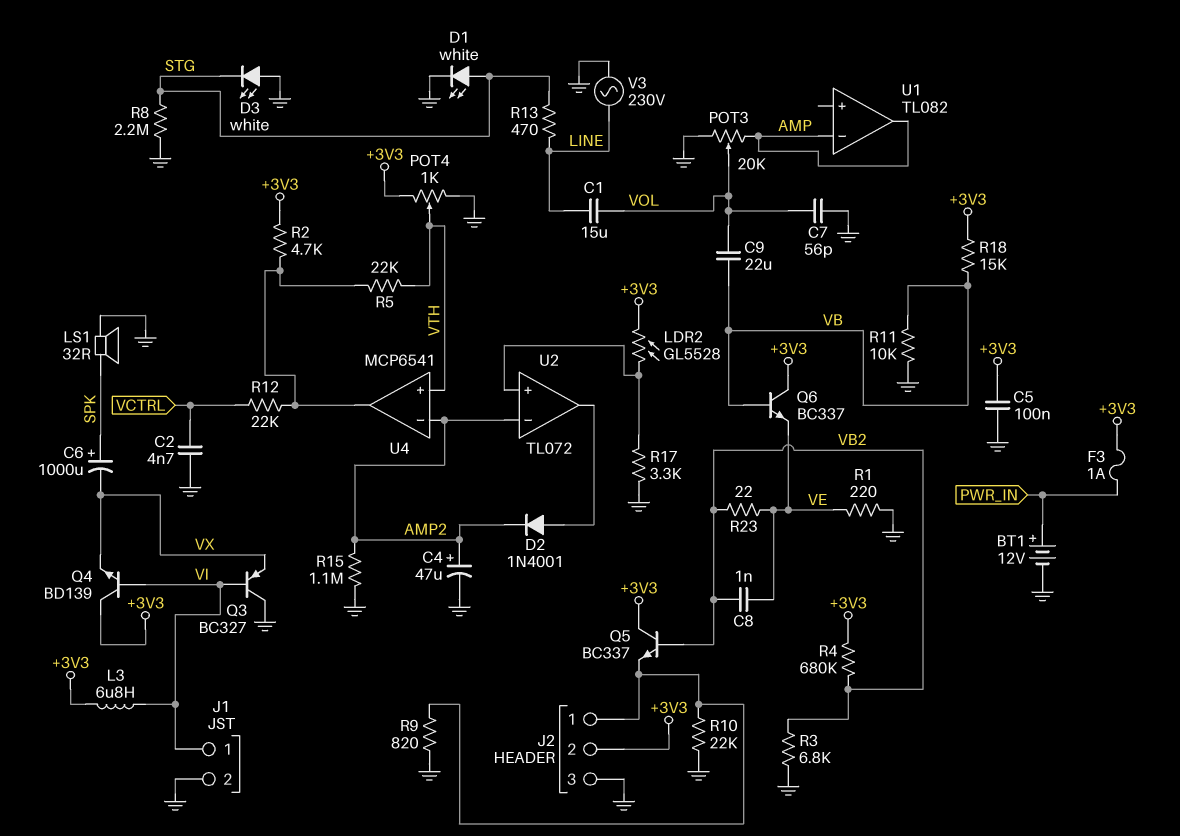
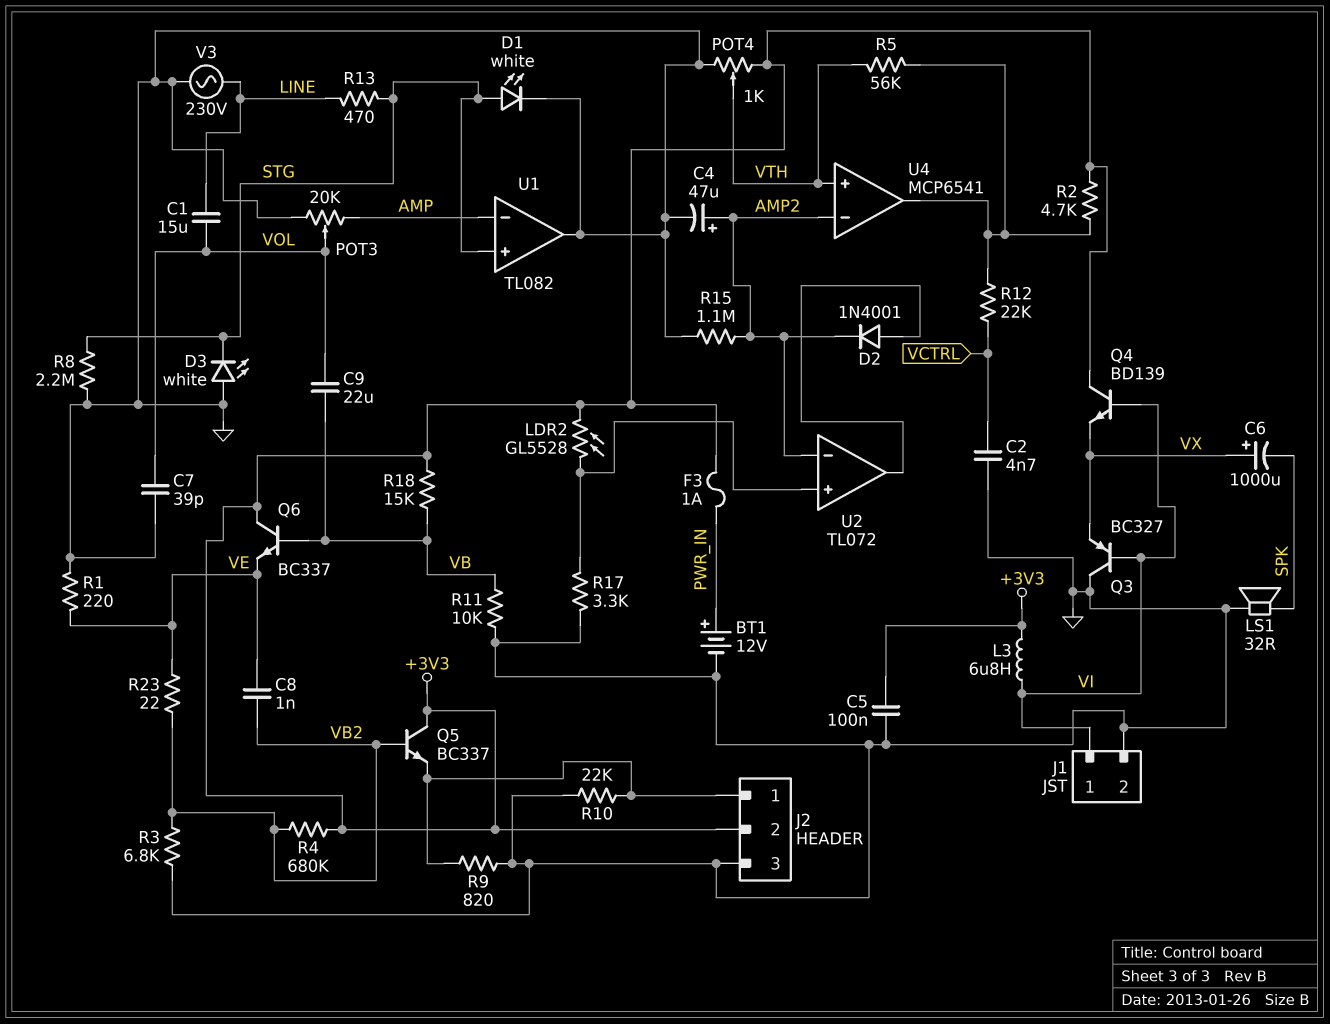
C6: 1000uF (plus SPK, minus VX) -> 1000uF (plus VX, minus SPK)
C7: 56pF (GND, VOL) -> 39pF (GND, VOL)
R5: 22k (U4/out, VTH) -> 56k (U4/out, VTH)
U1 pin in+: none -> STG
U1 pin out: AMP -> GND

